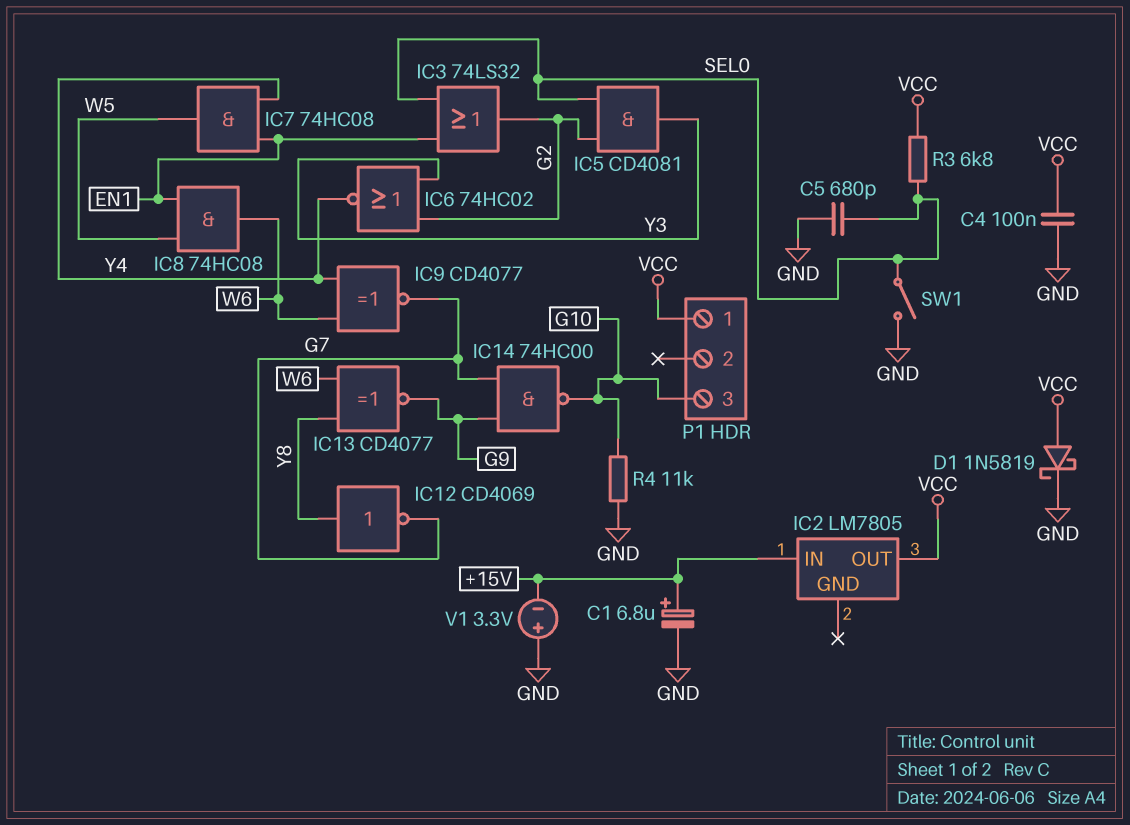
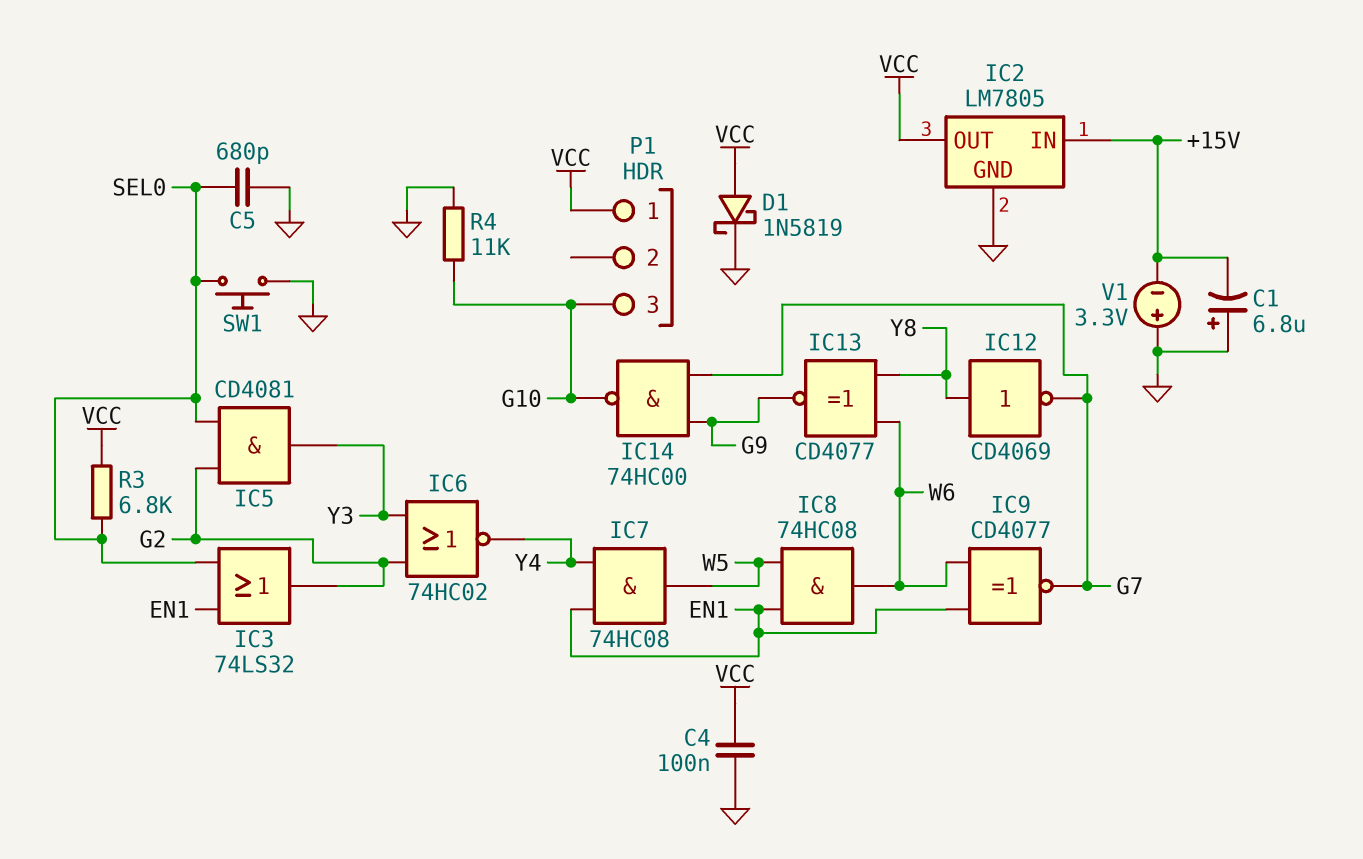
C1: 6.8uF (plus +15V, minus GND) -> 6.8uF (plus GND, minus +15V)
IC2 pin GND: none -> GND
IC9: XNOR CD4077 (in W6, in Y4, out G7) -> XNOR CD4077 (in EN1, in W6, out G7)
SW1: switch (GND, SEL0) -> button (GND, SEL0)

